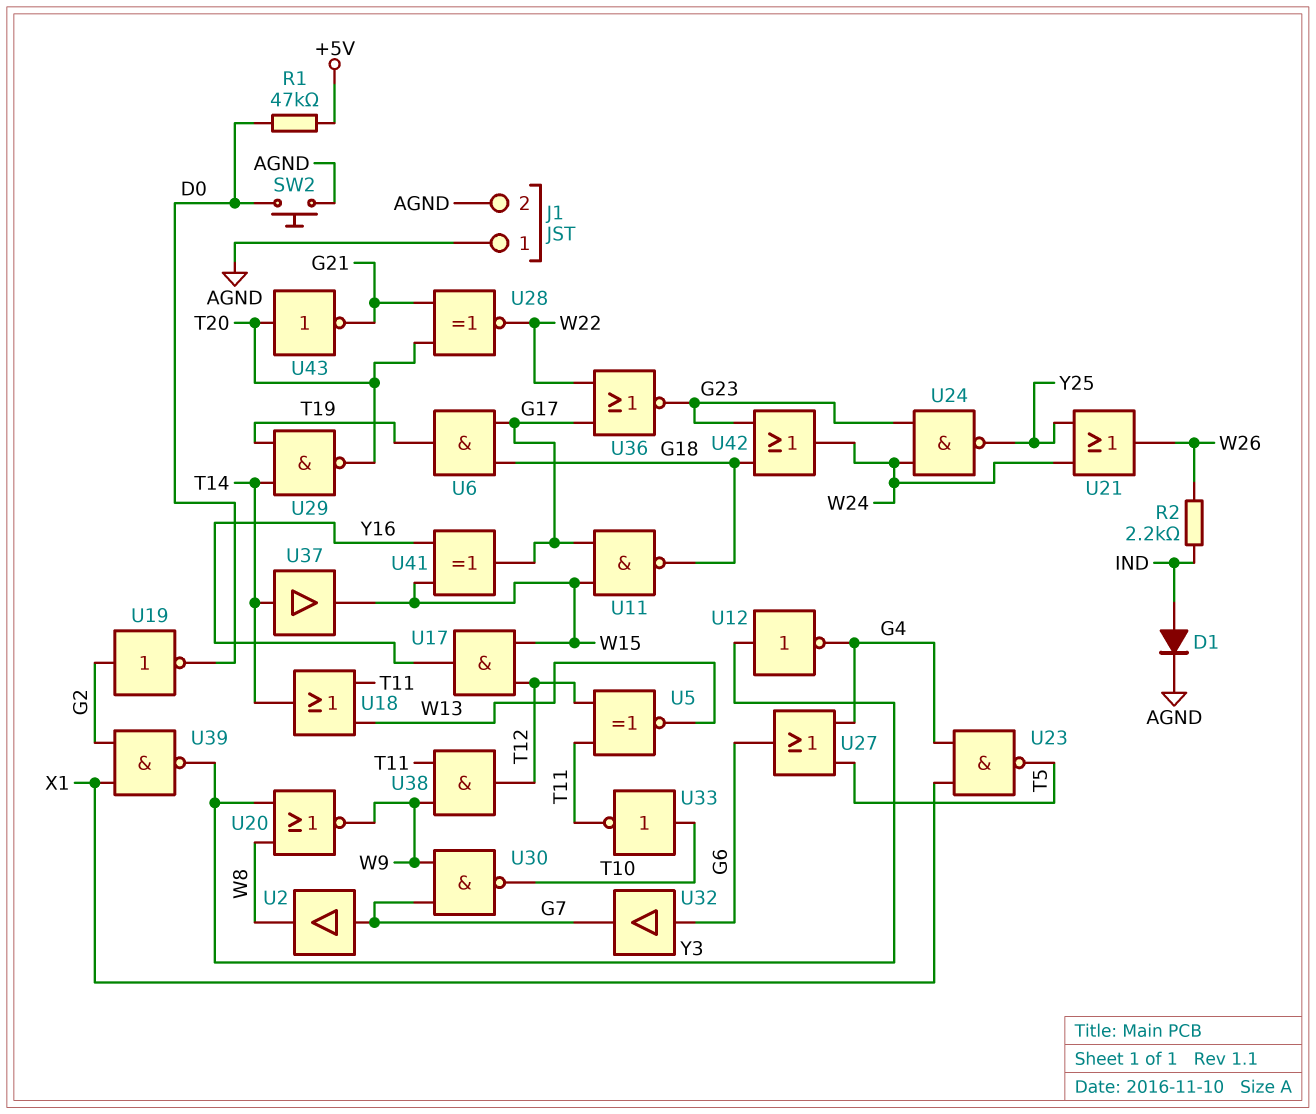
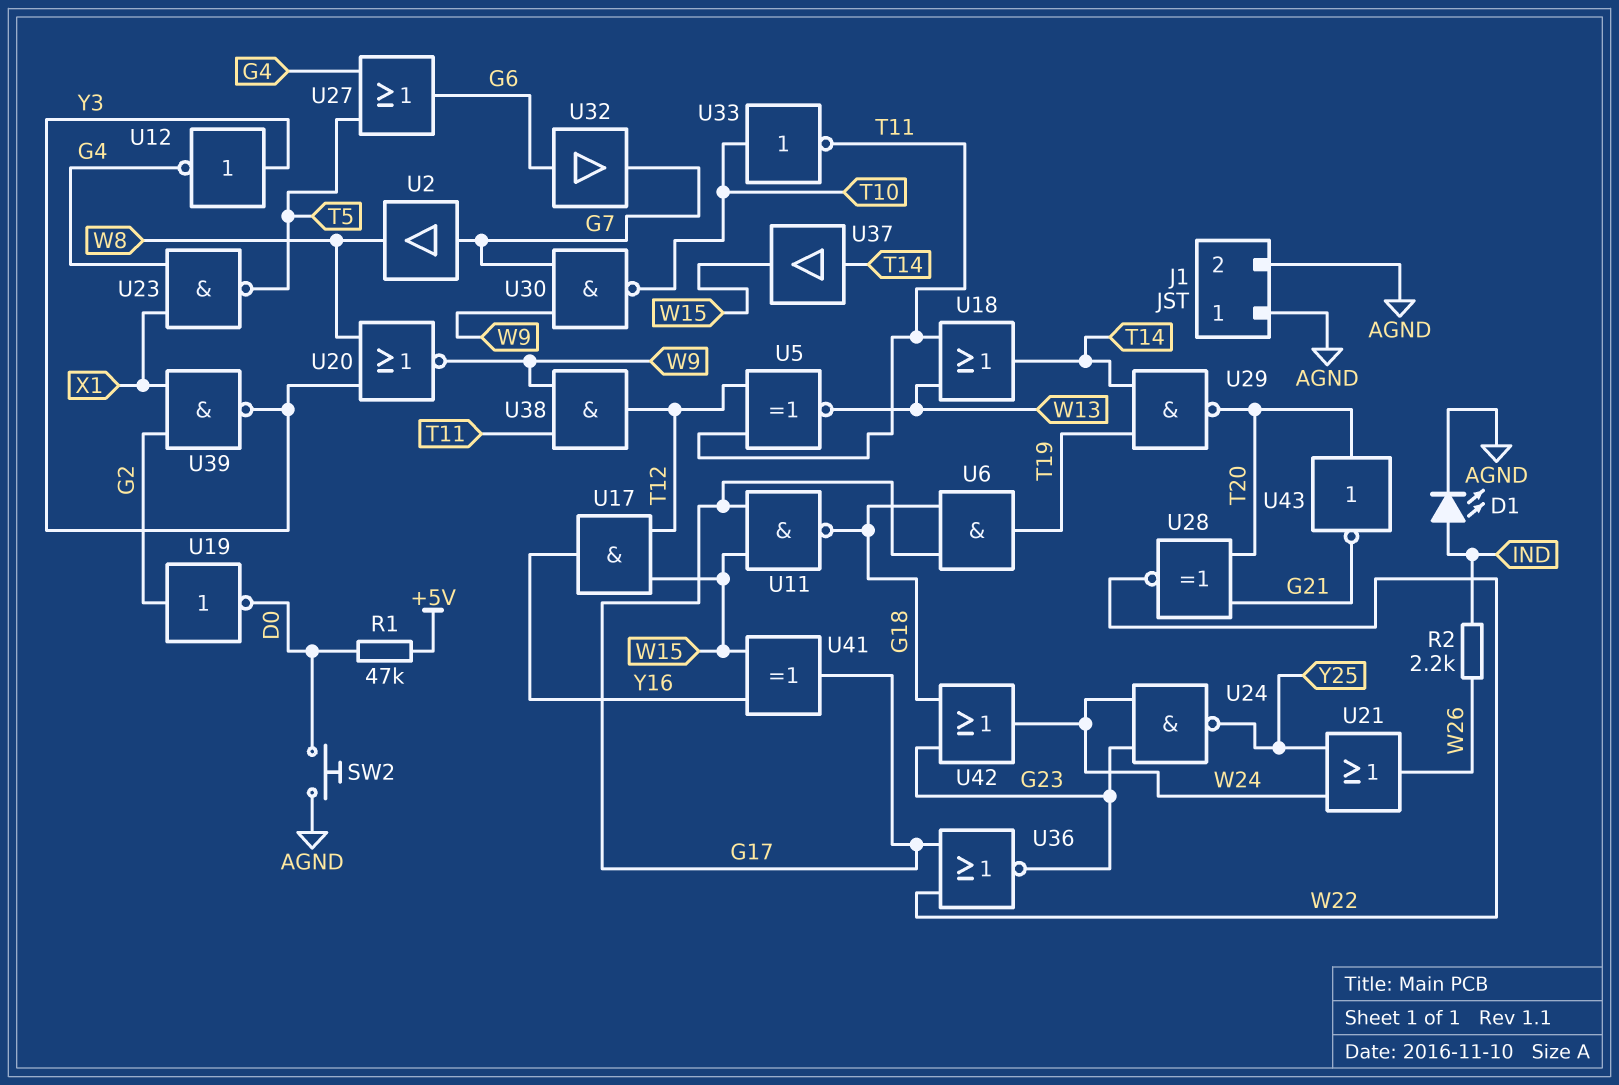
D1: diode (A IND, K AGND) -> LED (A IND, K AGND)

